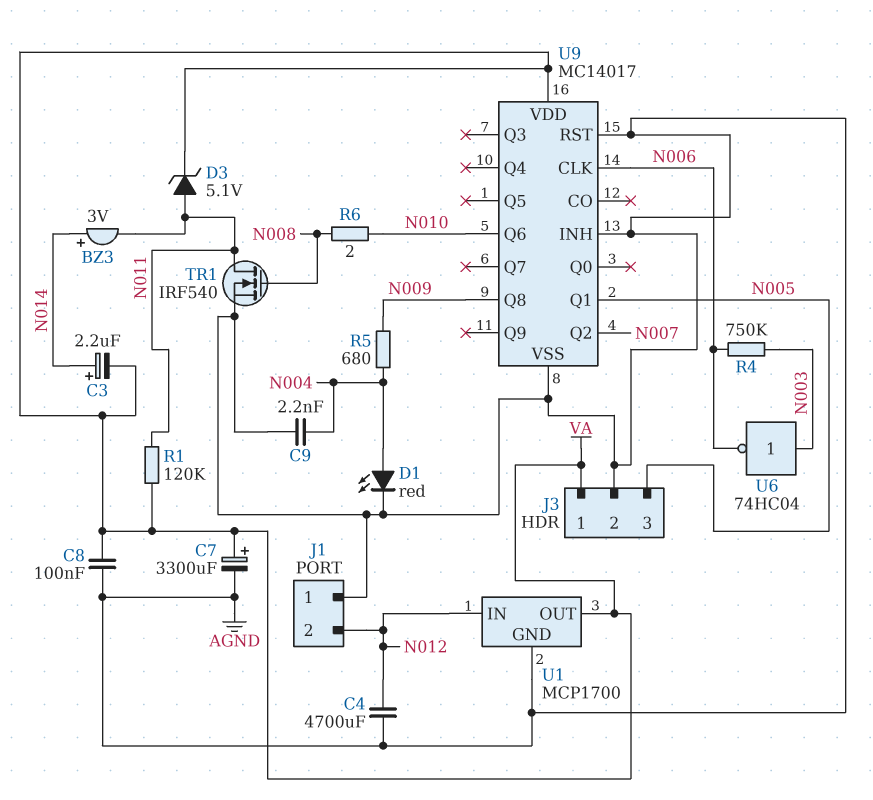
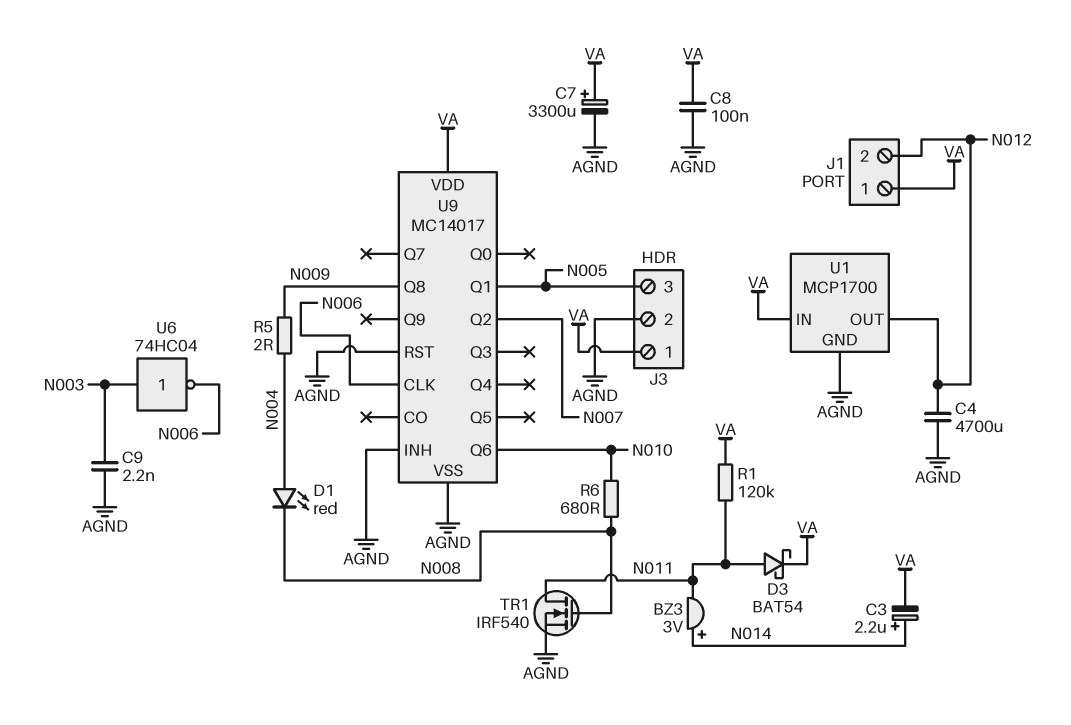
C9: 2.2nF (AGND, N004) -> 2.2nF (AGND, N003)
D1: LED red (A N004, K AGND) -> LED red (A N004, K N008)
D3: zener 5.1V (A N011, K VA) -> schottky BAT54 (A N011, K VA)
J1 pin 1: AGND -> VA
R4: 750k (N003, N006) -> none
R5: 680 (N004, N009) -> 2 (N004, N009)
R6: 2 (N008, N010) -> 680 (N008, N010)
U1 pin IN: N012 -> VA
U1 pin OUT: VA -> N012

